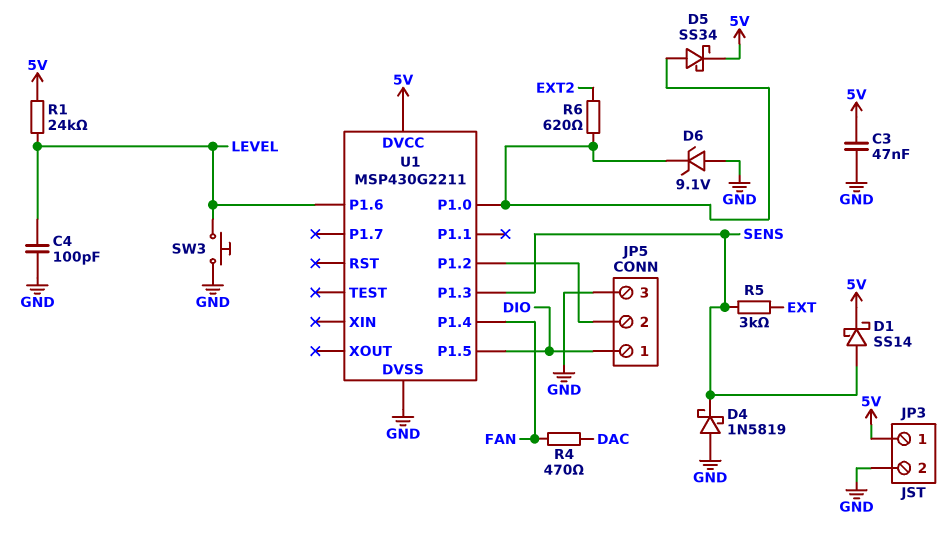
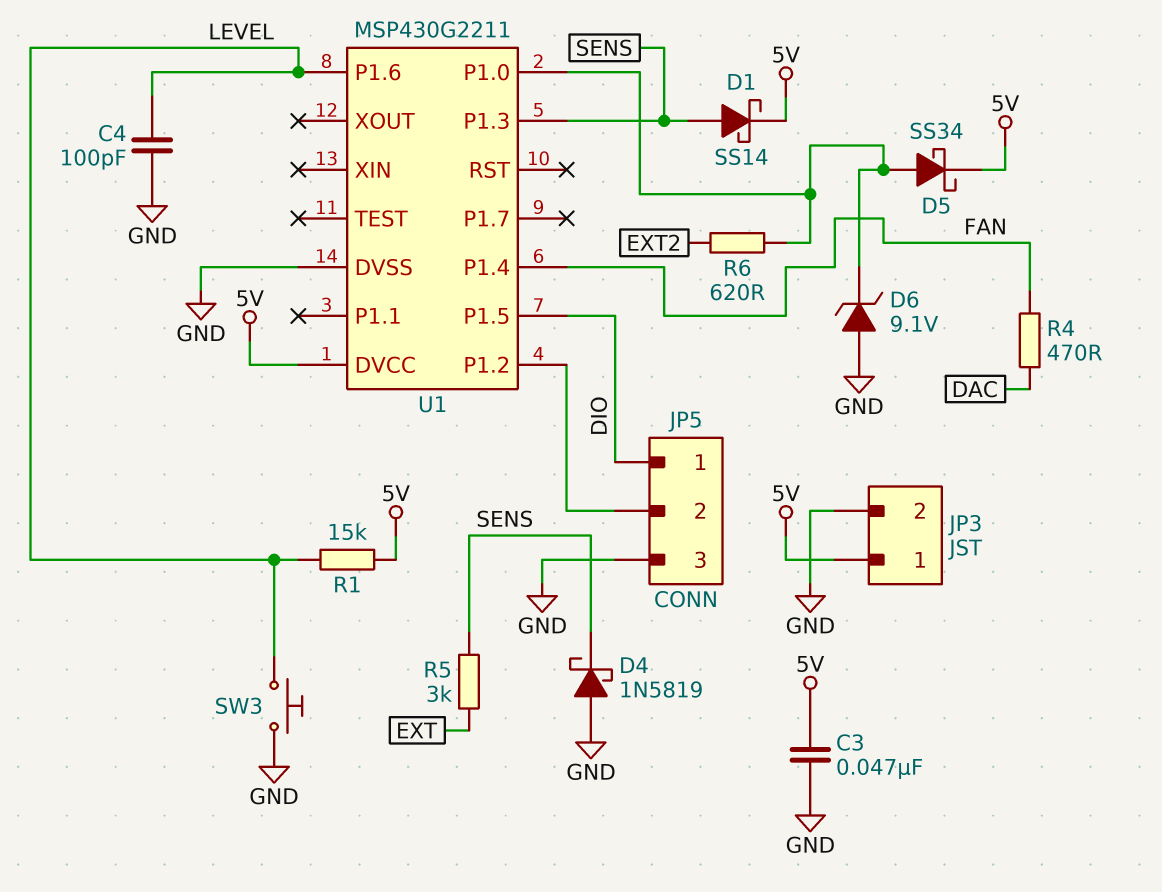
R1: 24k (5V, LEVEL) -> 15k (5V, LEVEL)

